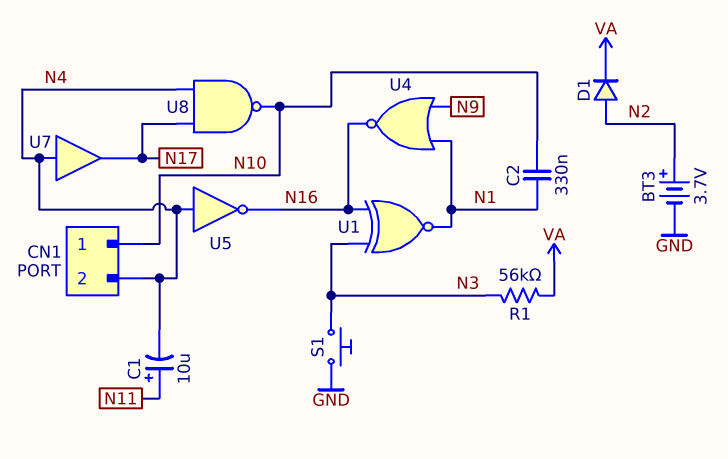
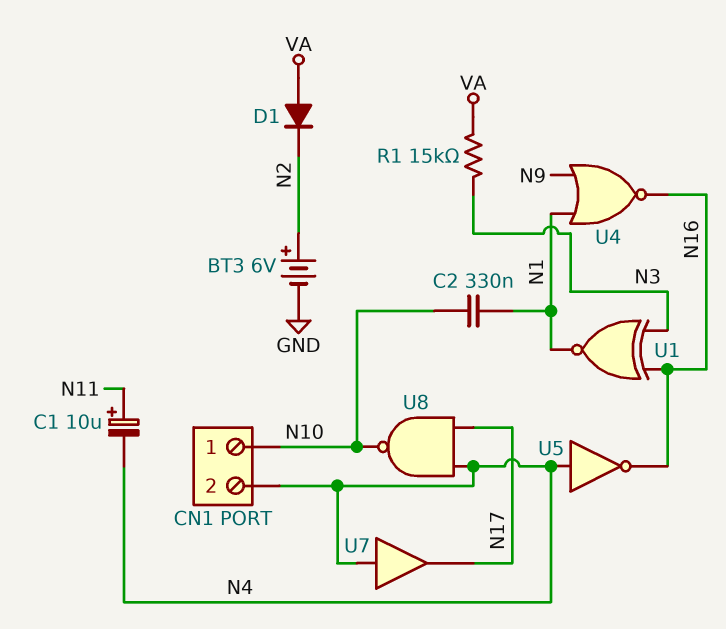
BT3: 3.7V (plus N2, minus GND) -> 6V (plus N2, minus GND)
D1: diode (A N2, K VA) -> diode (A VA, K N2)
R1: 56k (N3, VA) -> 15k (N3, VA)
S1: button (GND, N3) -> none

